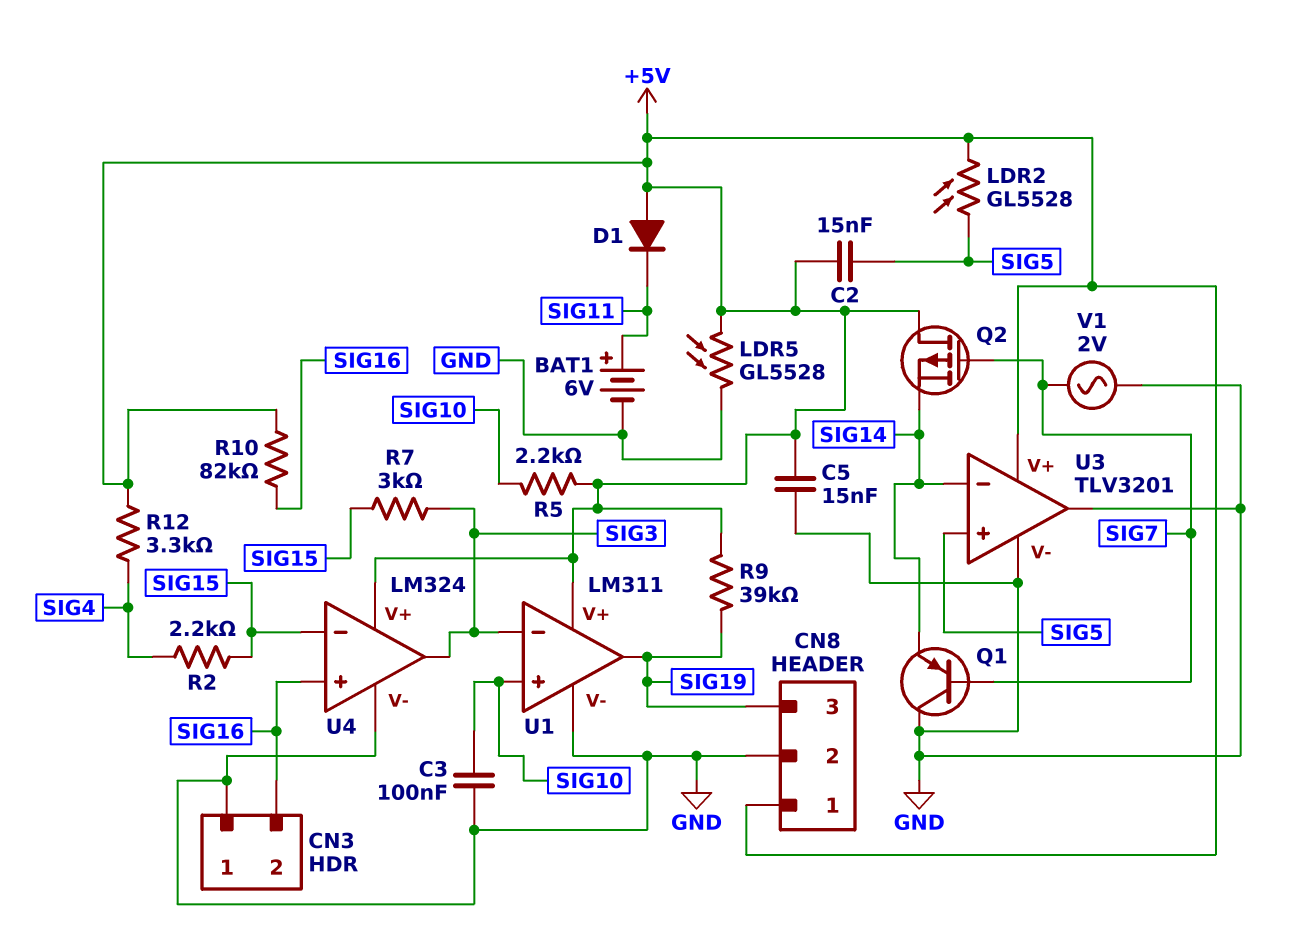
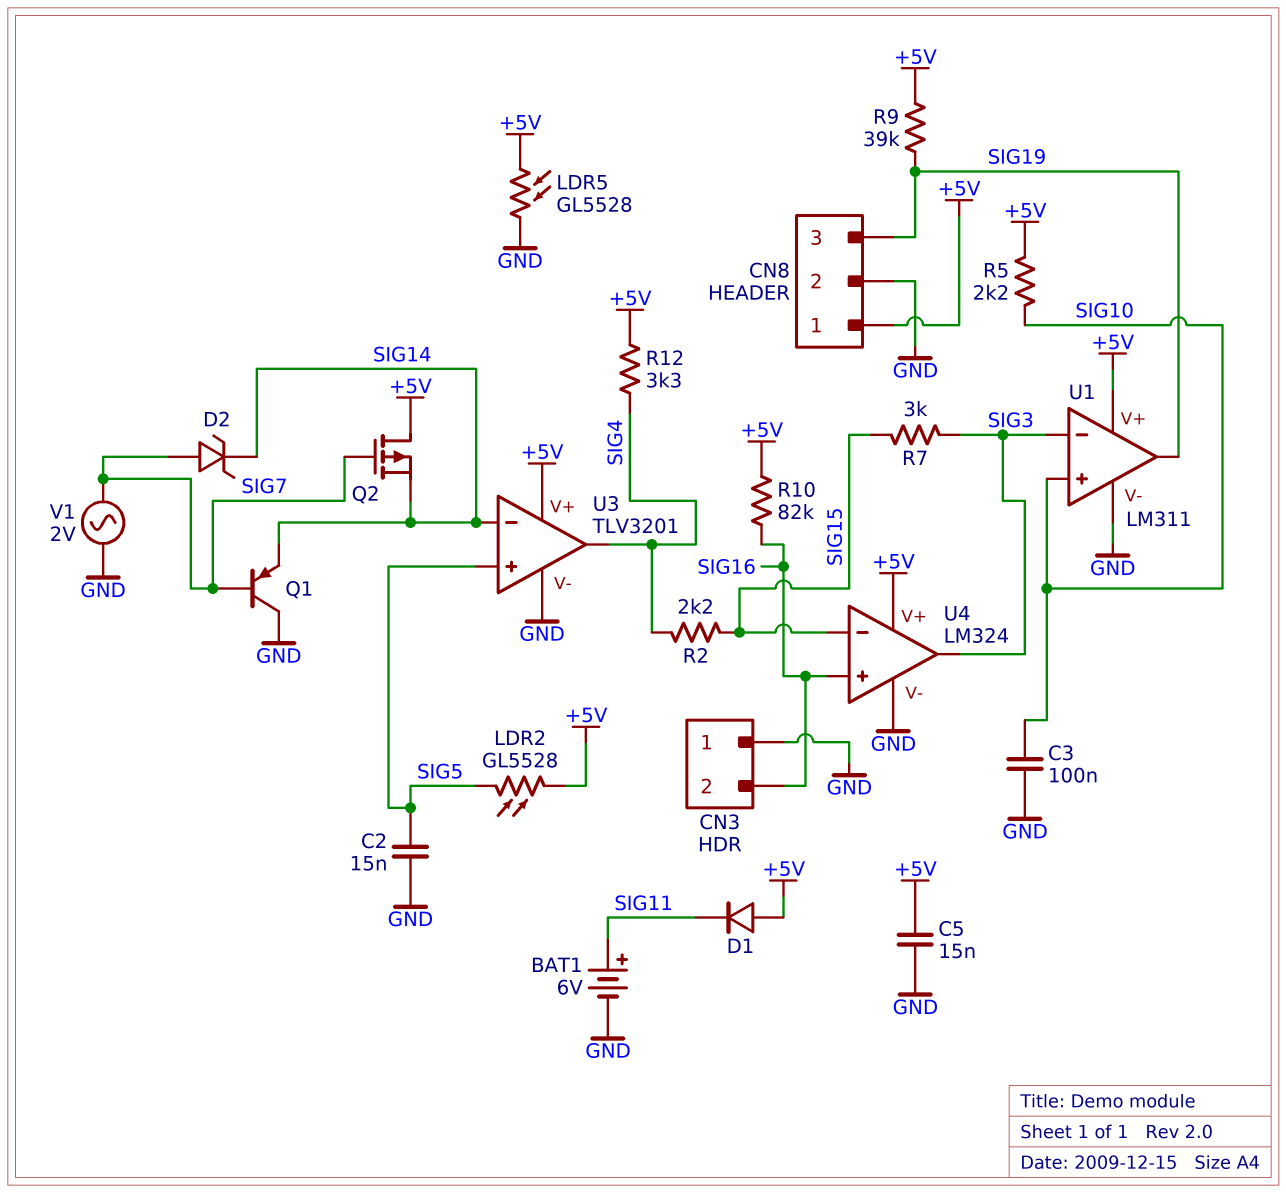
C2: 15nF (+5V, SIG5) -> 15nF (GND, SIG5)
D2: none -> zener (A SIG7, K SIG14)
U3 pin out: GND -> SIG4

